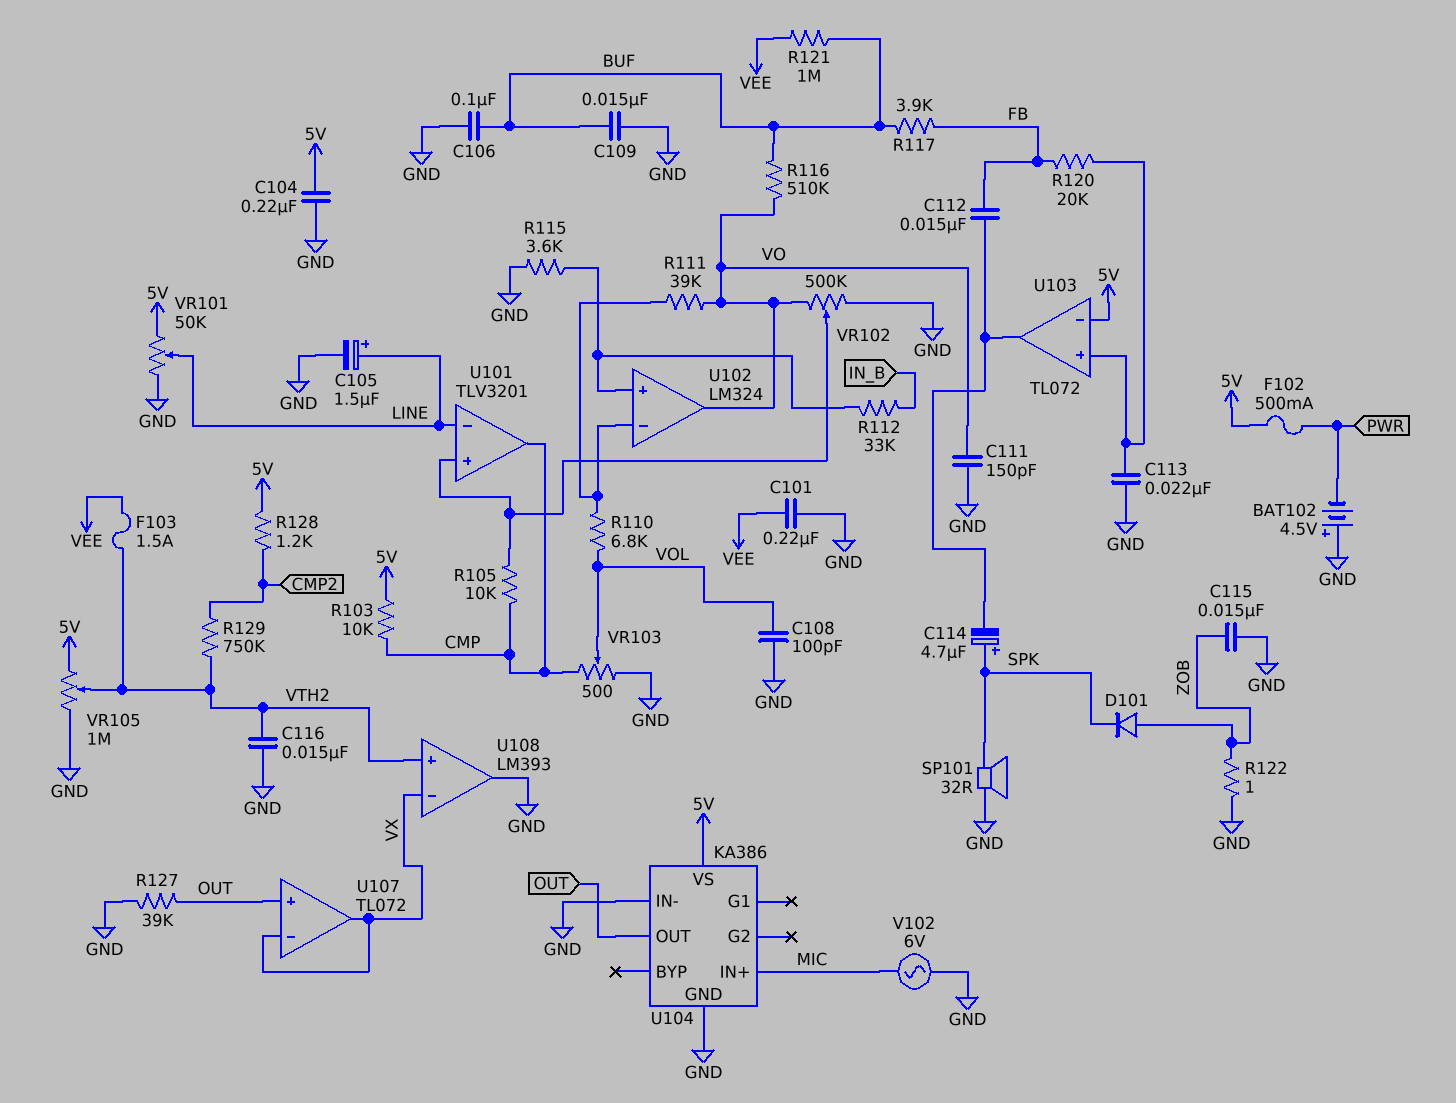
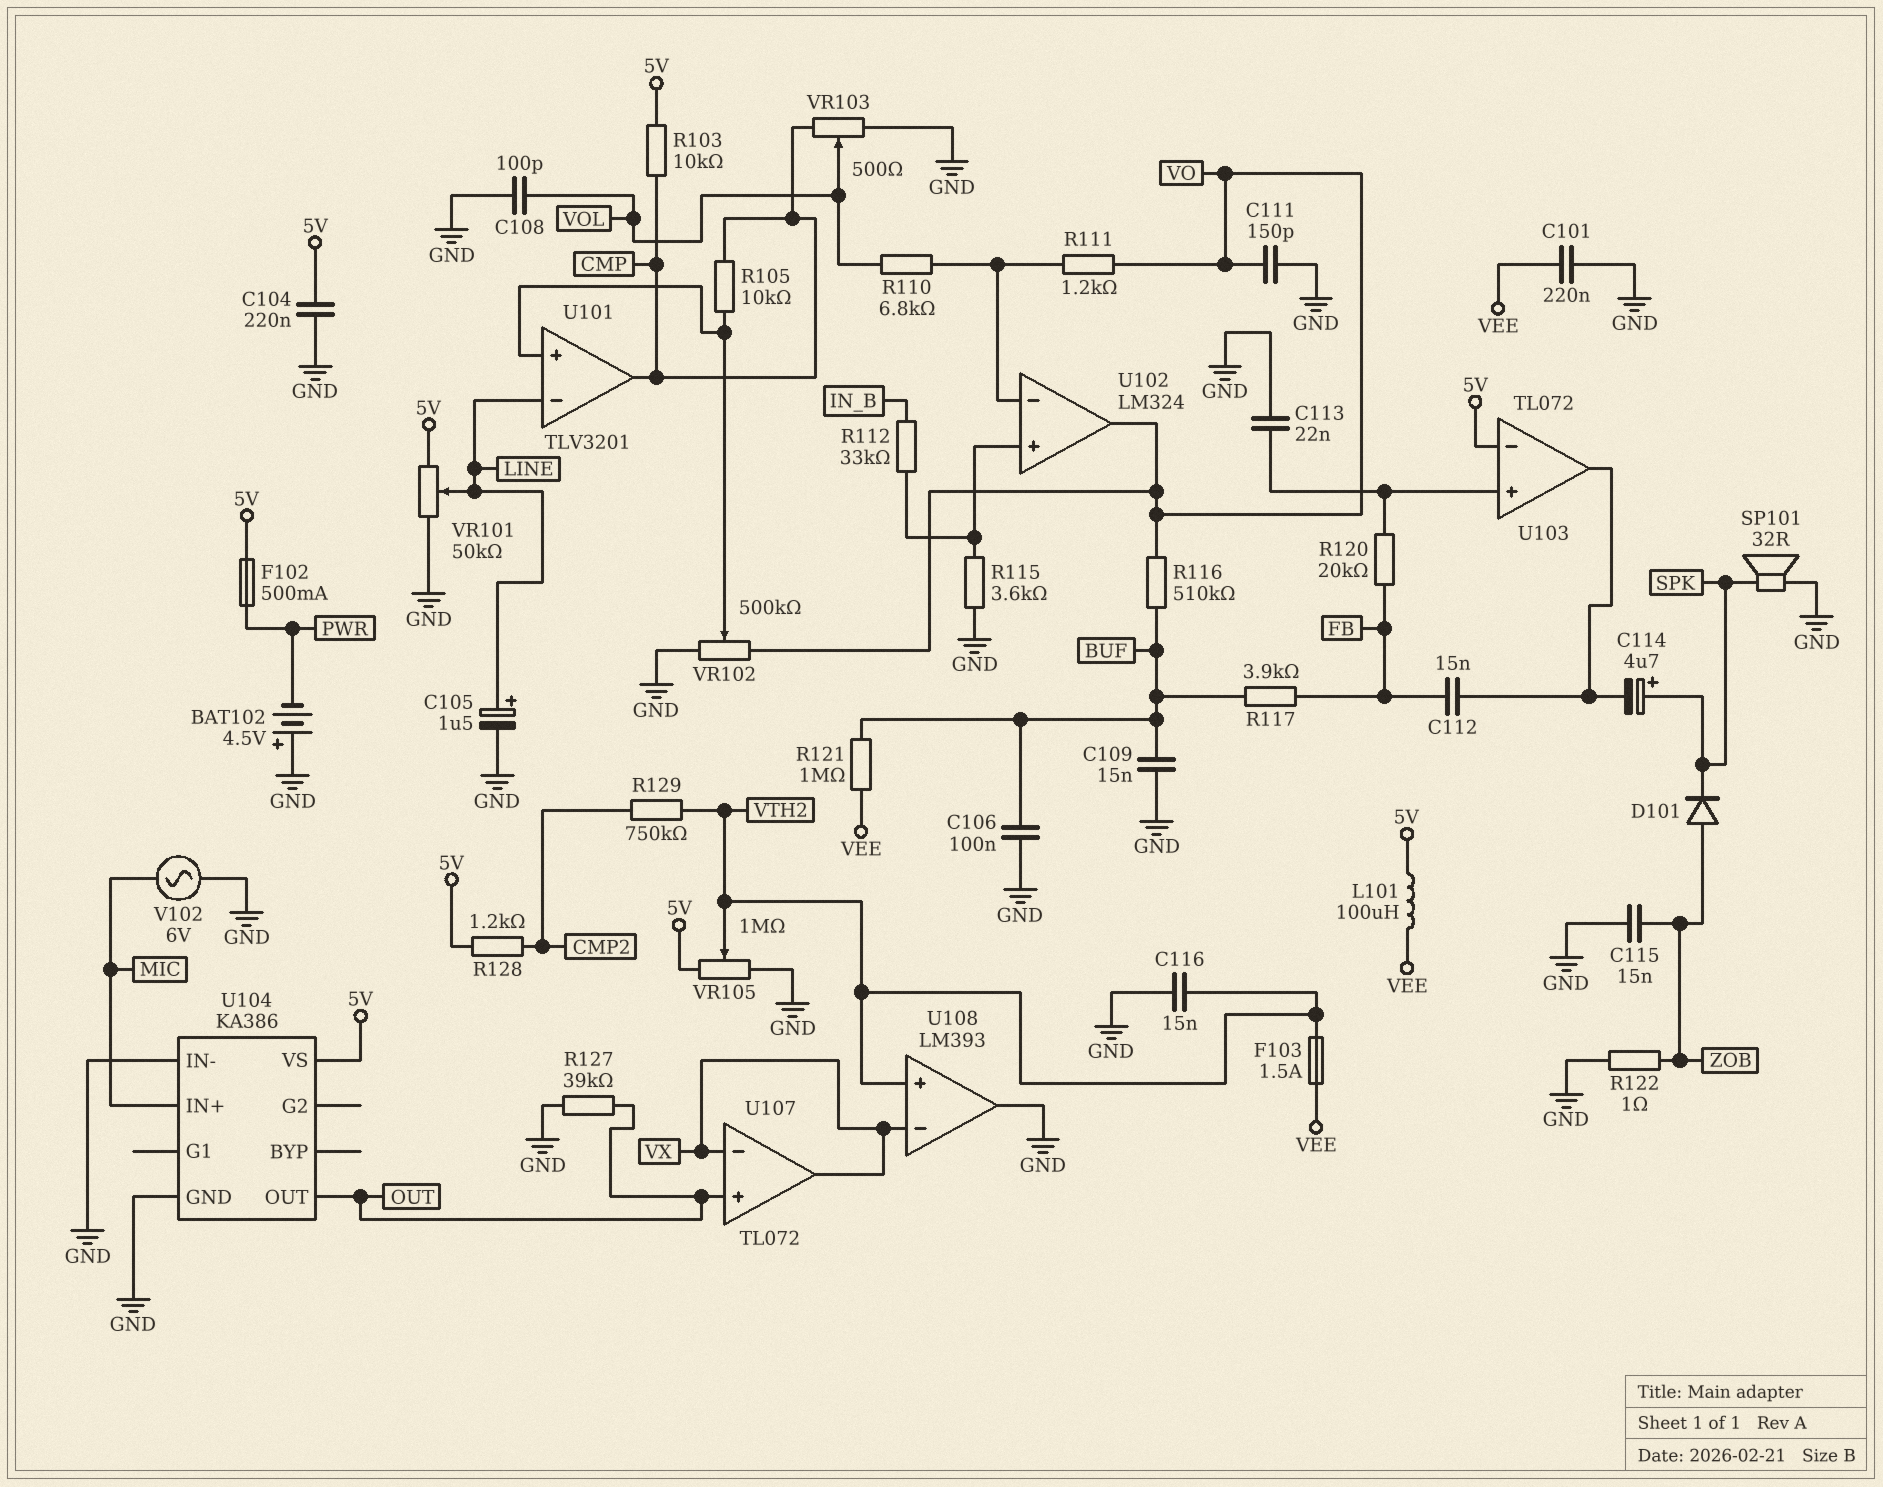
L101: none -> 100uH (5V, VEE)
R111: 39k (U102/in-, VO) -> 1.2k (U102/in-, VO)

